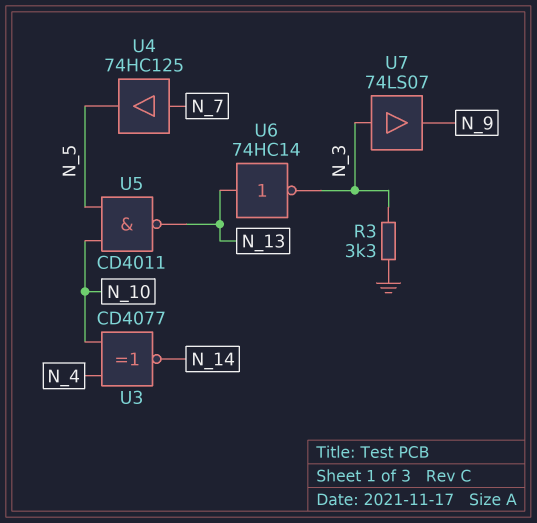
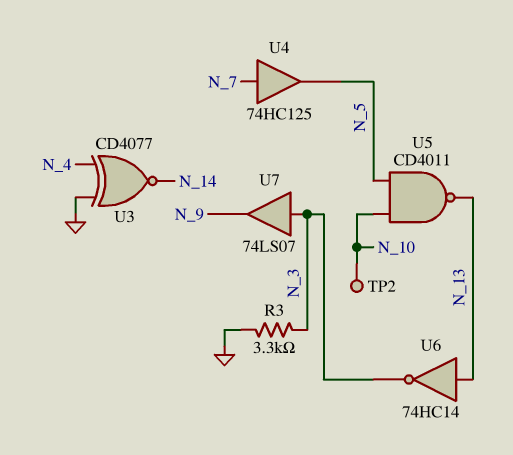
TP2: none -> test point (N_10)
U3: XNOR CD4077 (in N_4, in N_10, out N_14) -> XNOR CD4077 (in GND, in N_4, out N_14)

